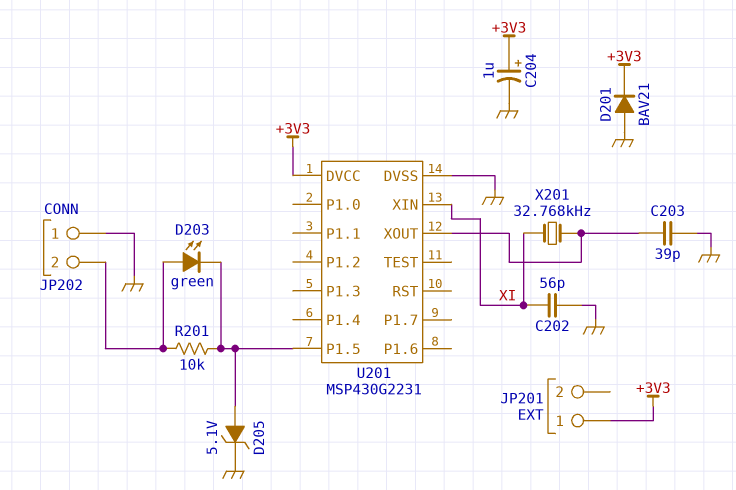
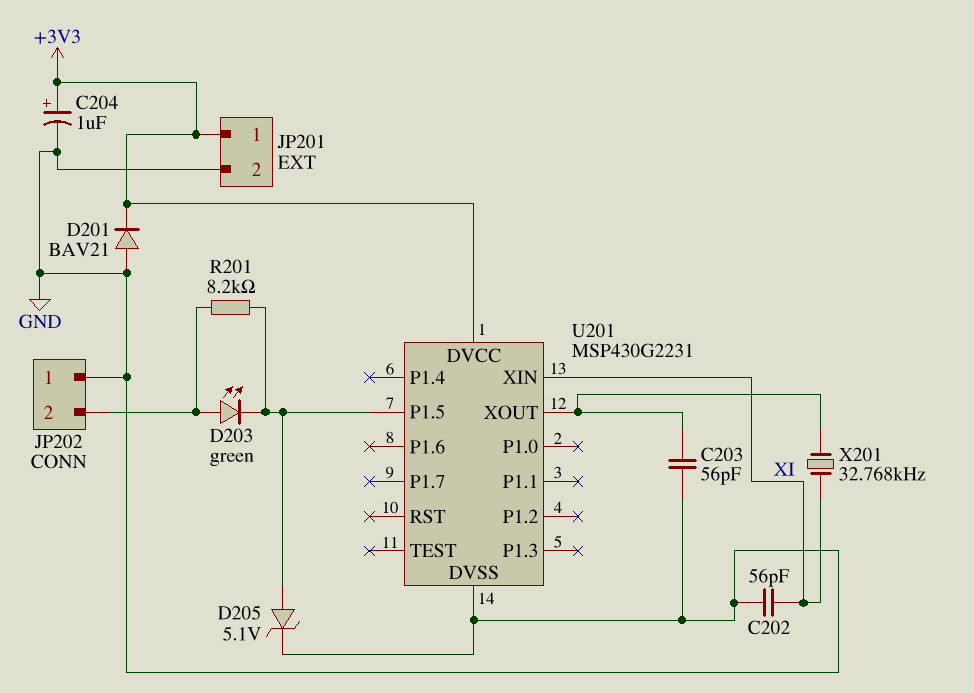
C203: 39pF (GND, U201/XOUT) -> 56pF (GND, U201/XOUT)
JP201 pin 2: none -> GND
R201: 10k (JP202/2, U201/P1.5) -> 8.2k (JP202/2, U201/P1.5)

